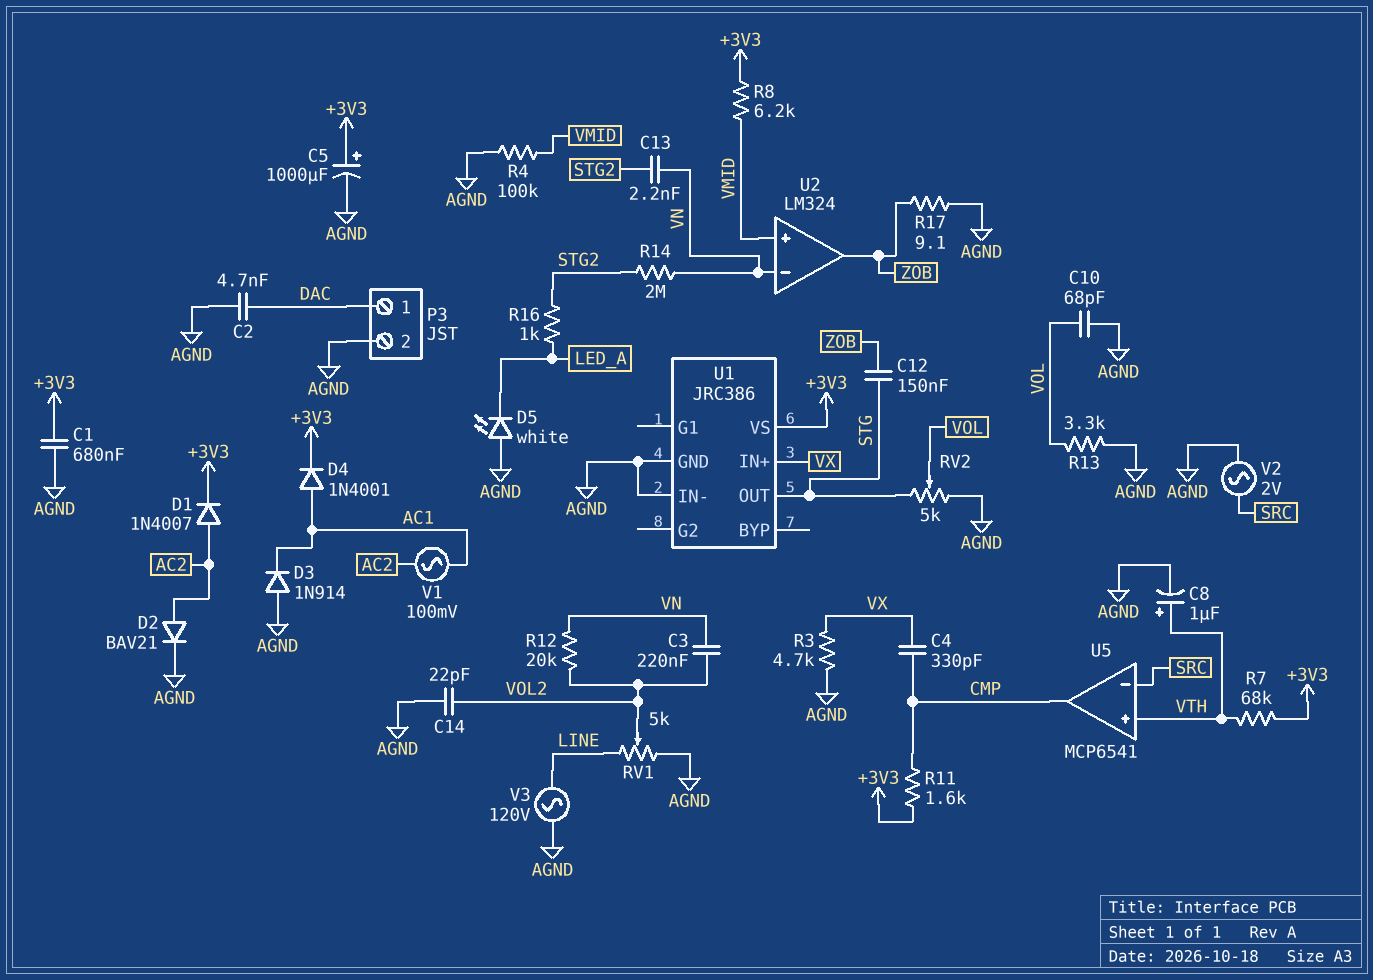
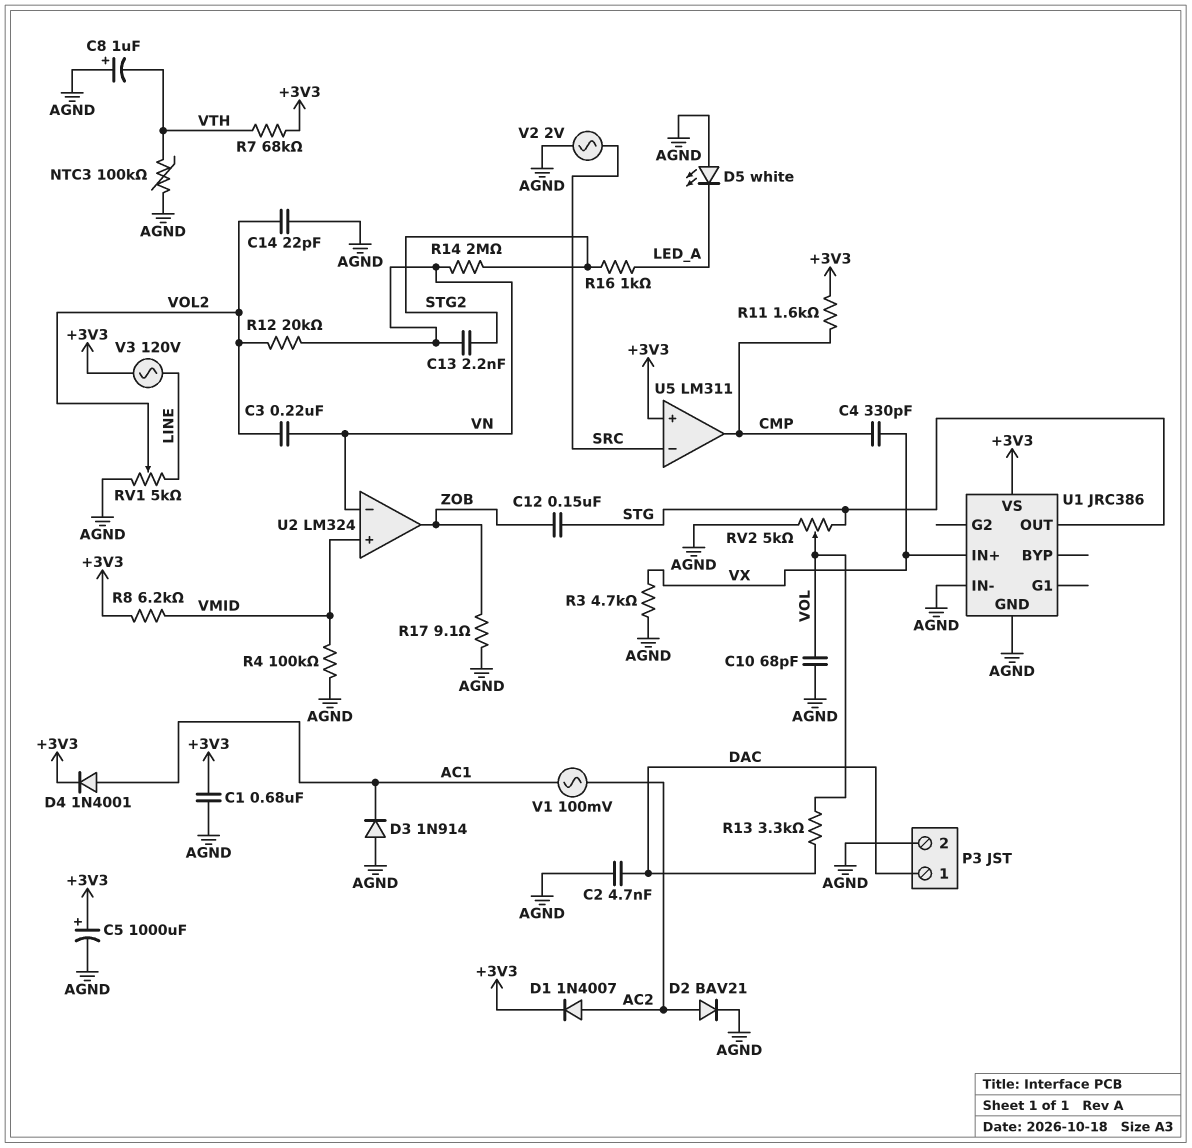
C8: 1uF (plus VTH, minus AGND) -> 1uF (plus AGND, minus VTH)
NTC3: none -> 100k (AGND, VTH)
R13: 3.3k (AGND, VOL) -> 3.3k (DAC, VOL)
U5: MCP6541 -> LM311
U5 pin in+: VTH -> +3V3
V3: AC 120V (AGND, LINE) -> AC 120V (+3V3, LINE)

